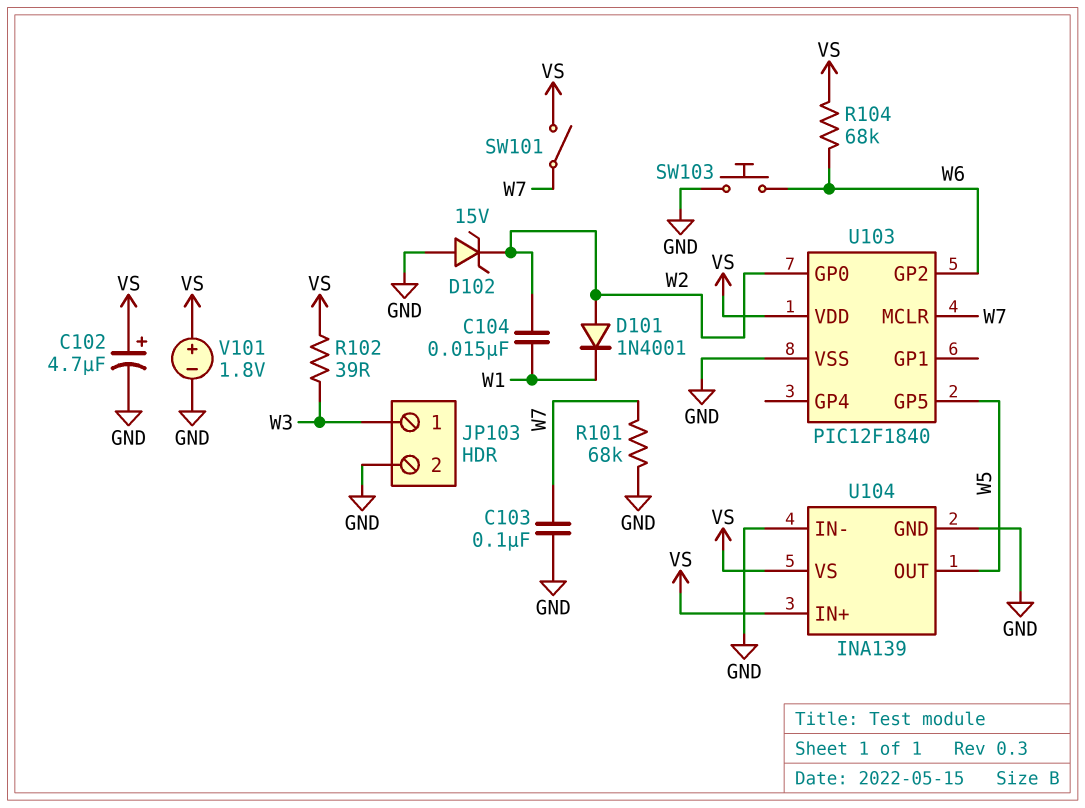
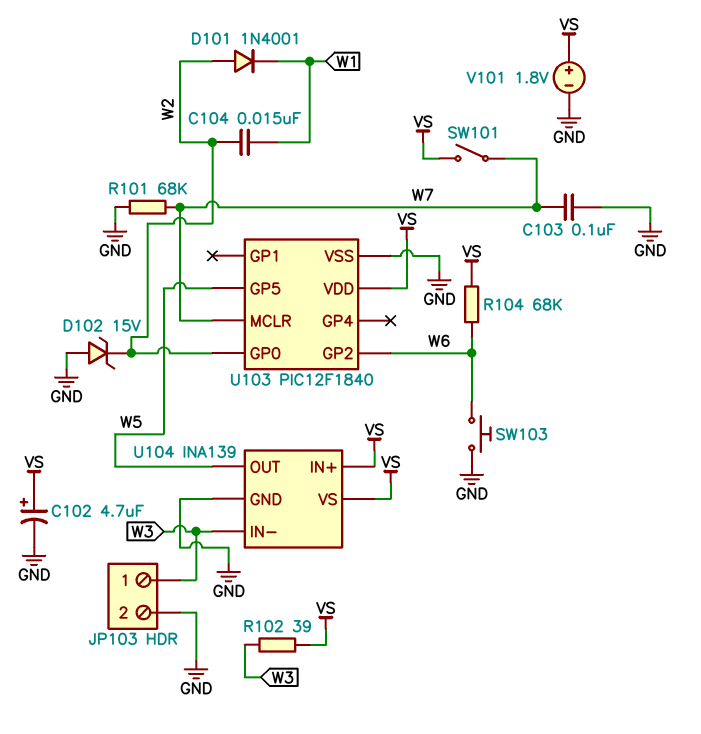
U104 pin IN-: GND -> W3

